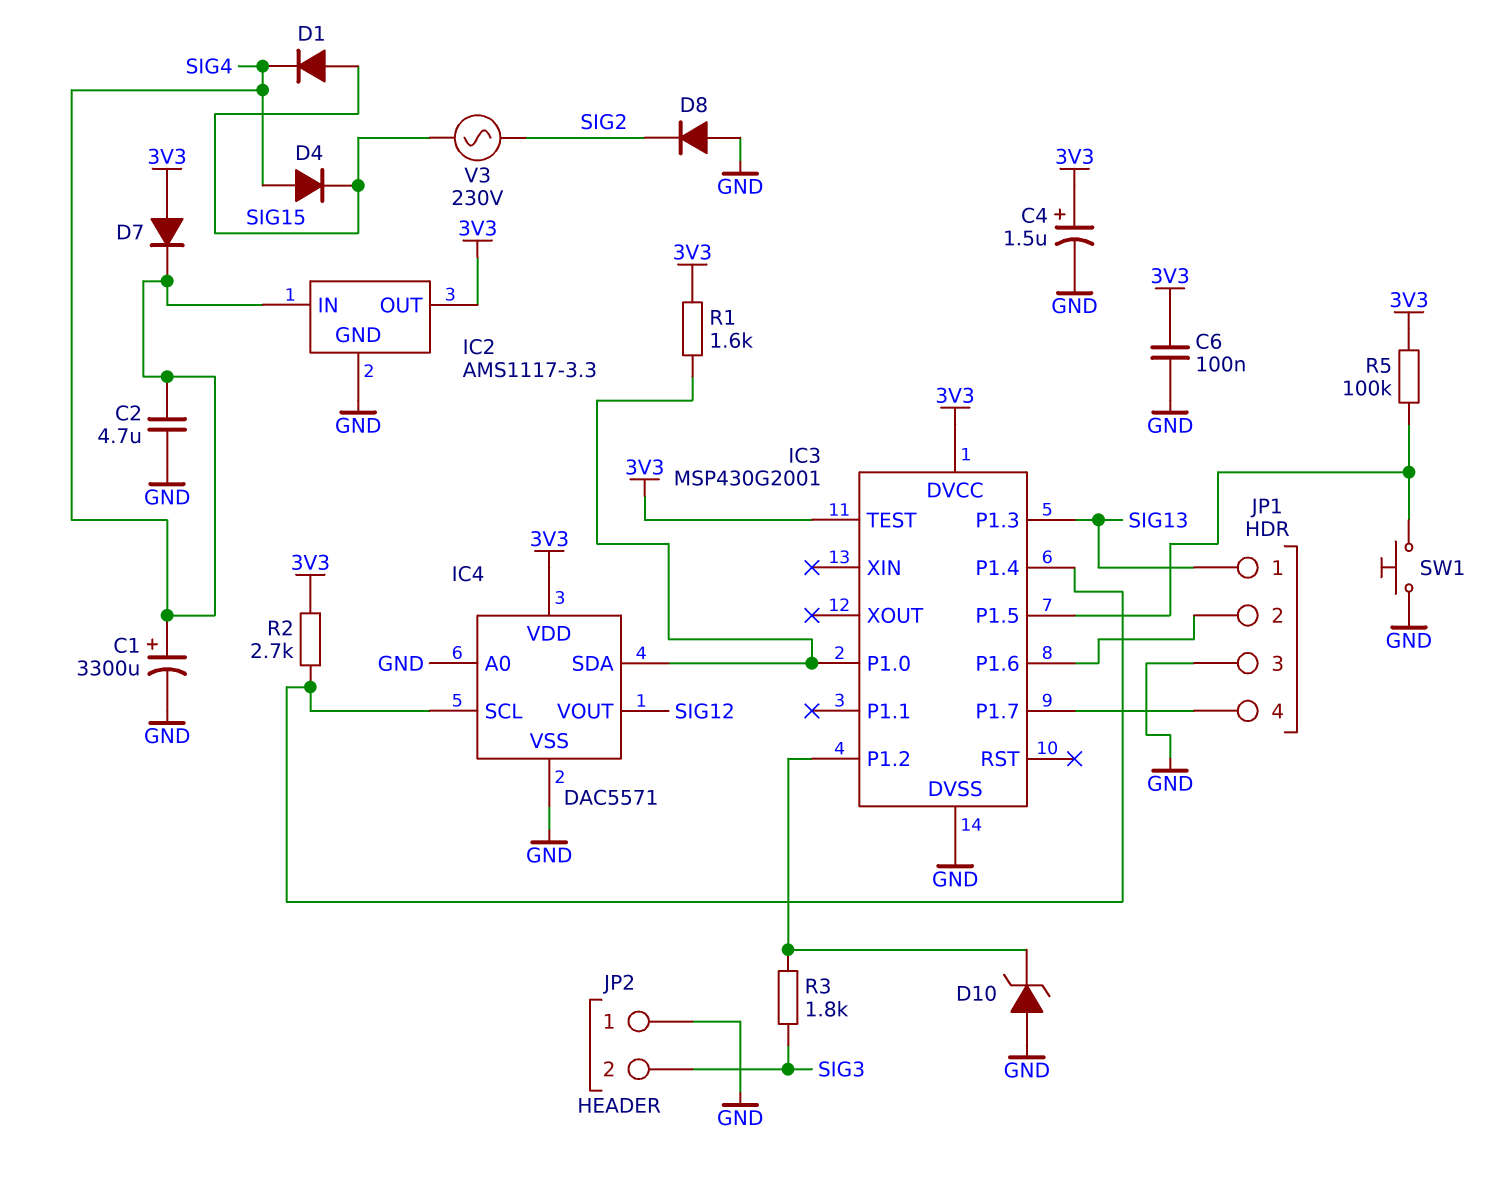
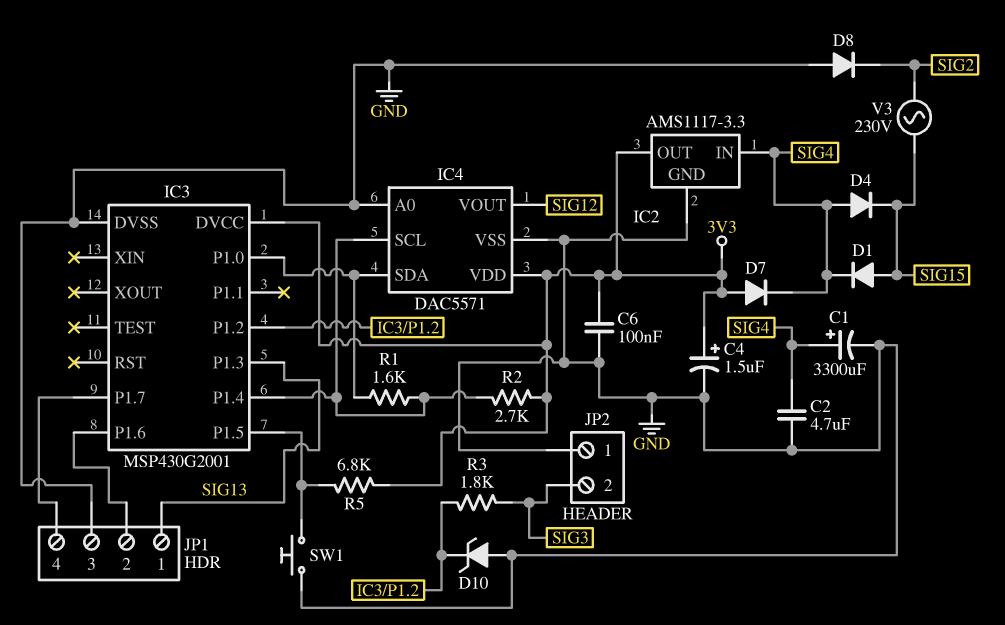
IC3 pin TEST: 3V3 -> none
R1: 1.6k (3V3, IC3/P1.0) -> 1.6k (IC3/P1.0, IC3/P1.4)
R5: 100k (3V3, IC3/P1.5) -> 6.8k (3V3, IC3/P1.5)

